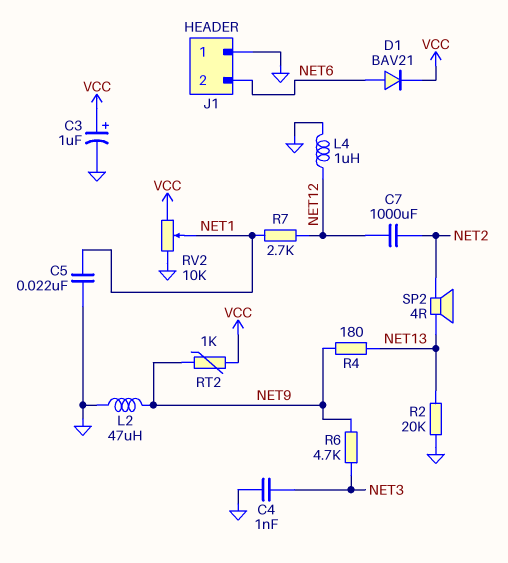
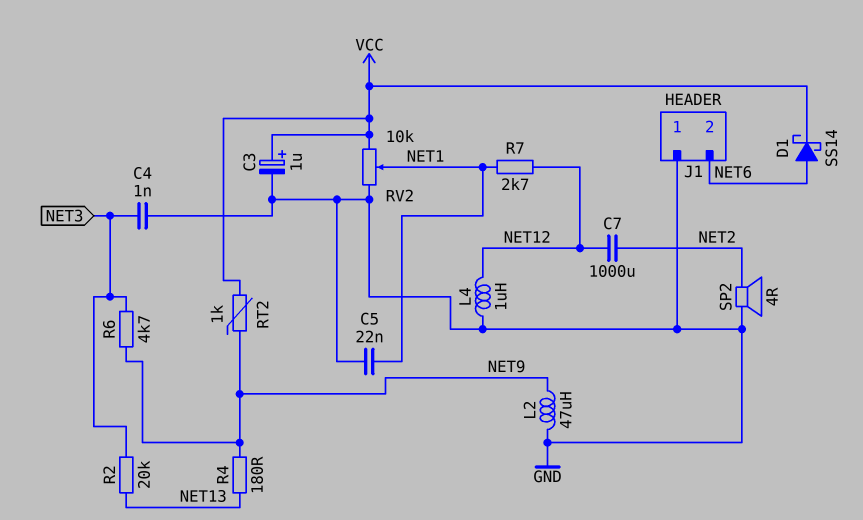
D1: diode BAV21 (A NET6, K VCC) -> schottky SS14 (A NET6, K VCC)
R2: 20k (GND, NET13) -> 20k (NET3, NET13)
SP2: speaker 4R (NET2, NET13) -> speaker 4R (GND, NET2)

